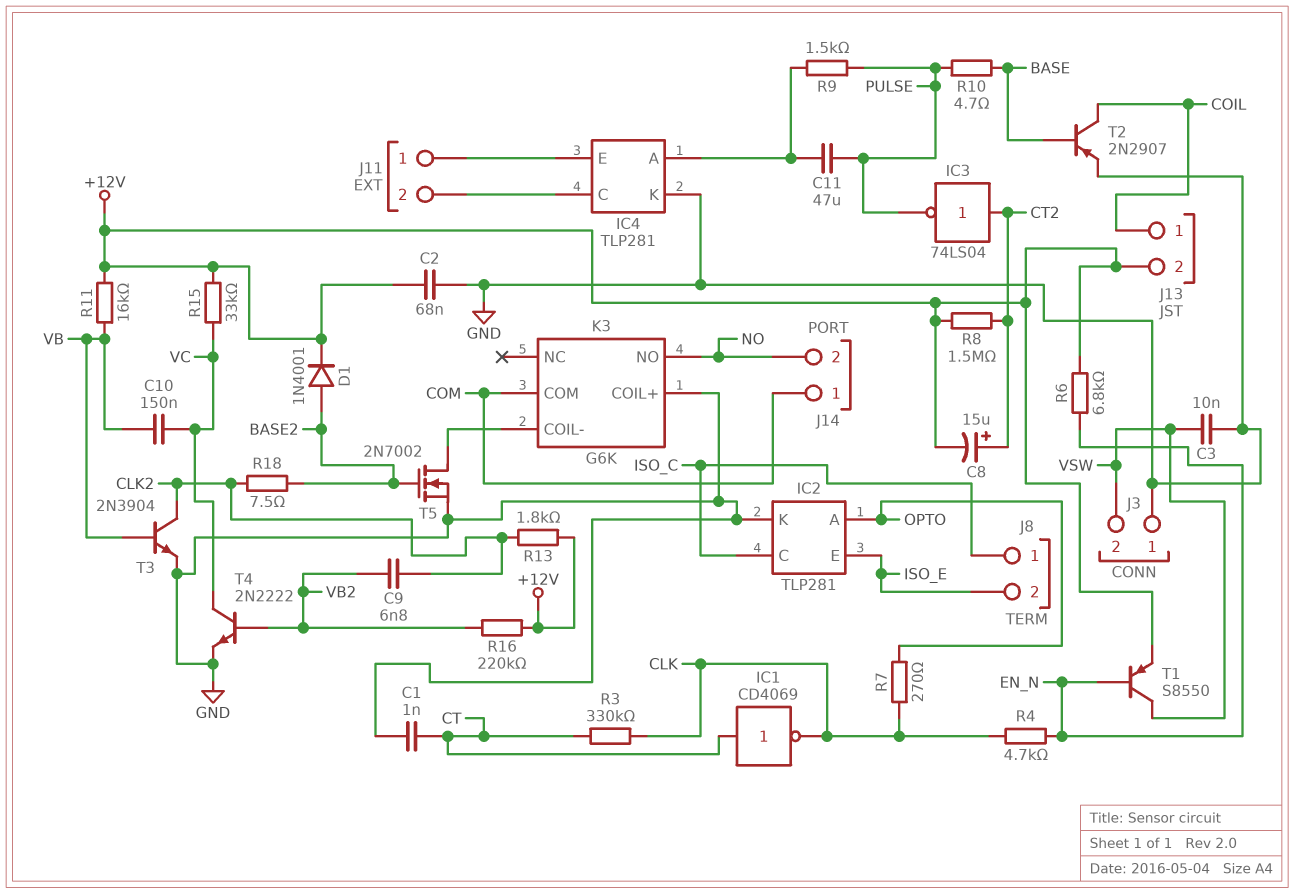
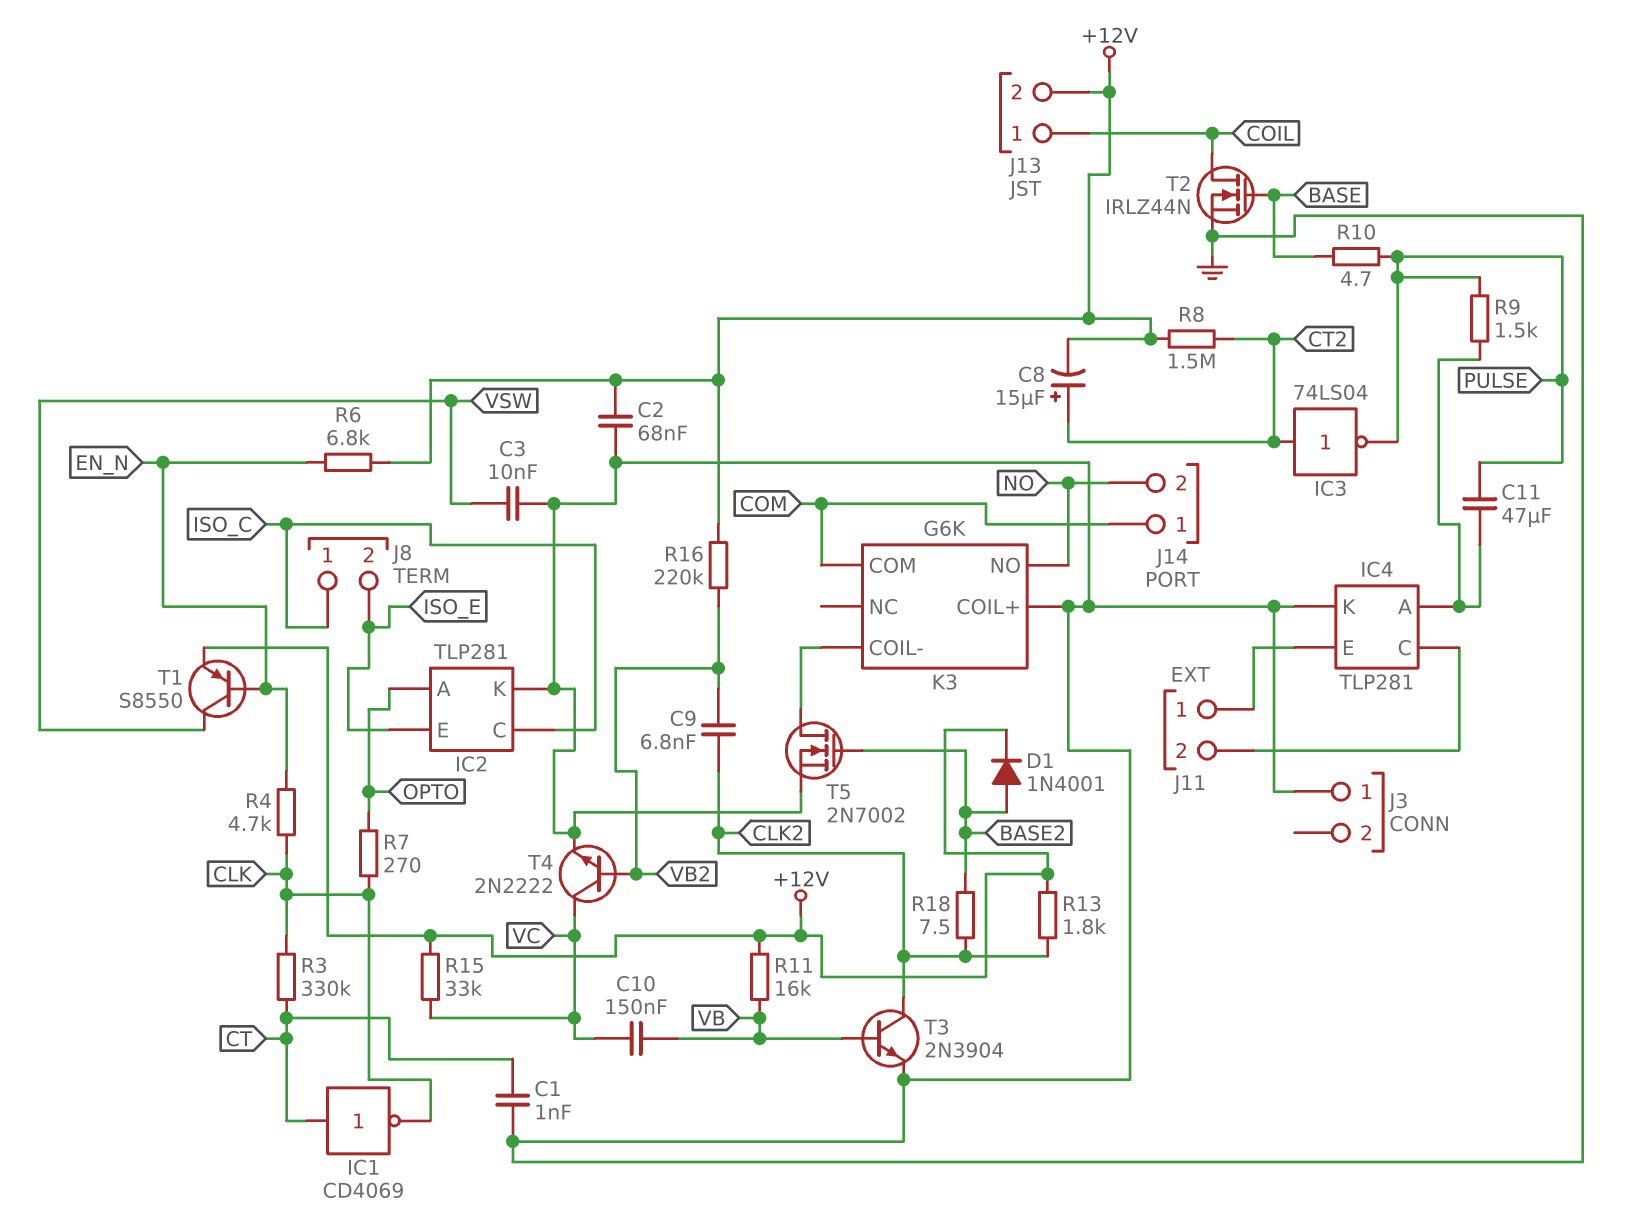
J3 pin 2: VSW -> none
T2: PNP 2N2907 (B BASE, C COIL, E GND) -> NMOS IRLZ44N (G BASE, D COIL, S GND)

